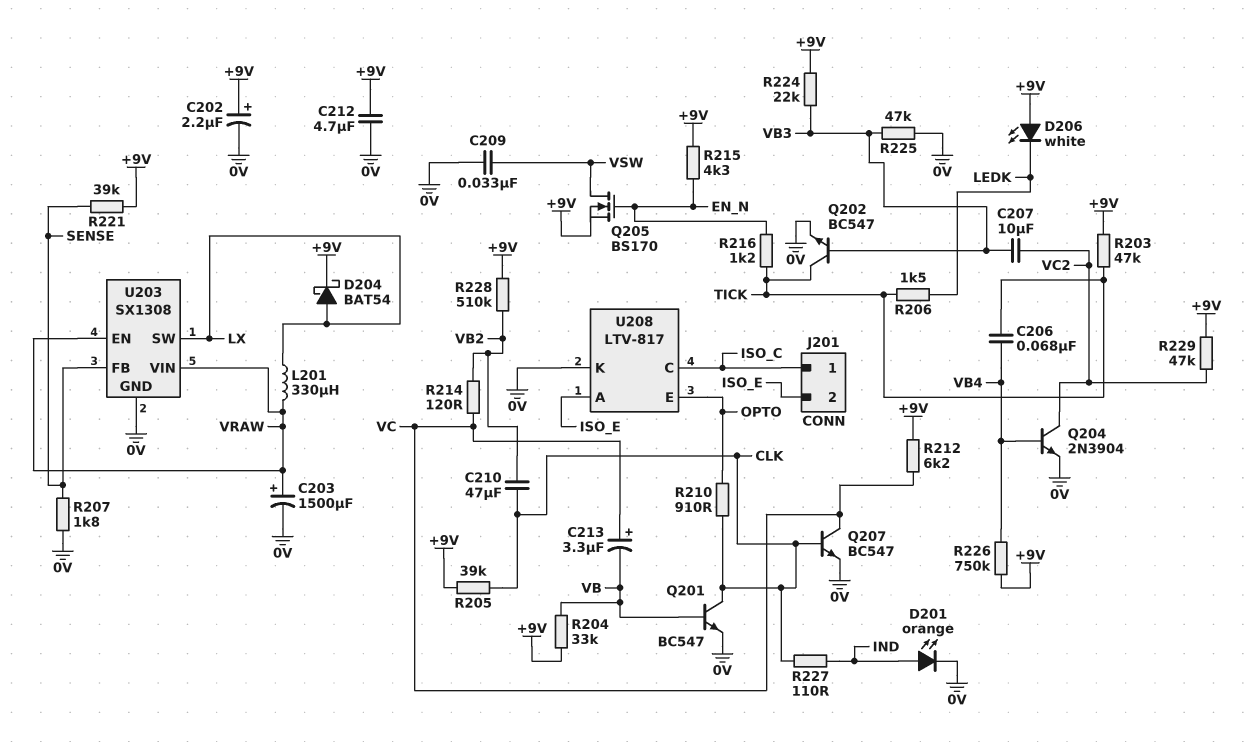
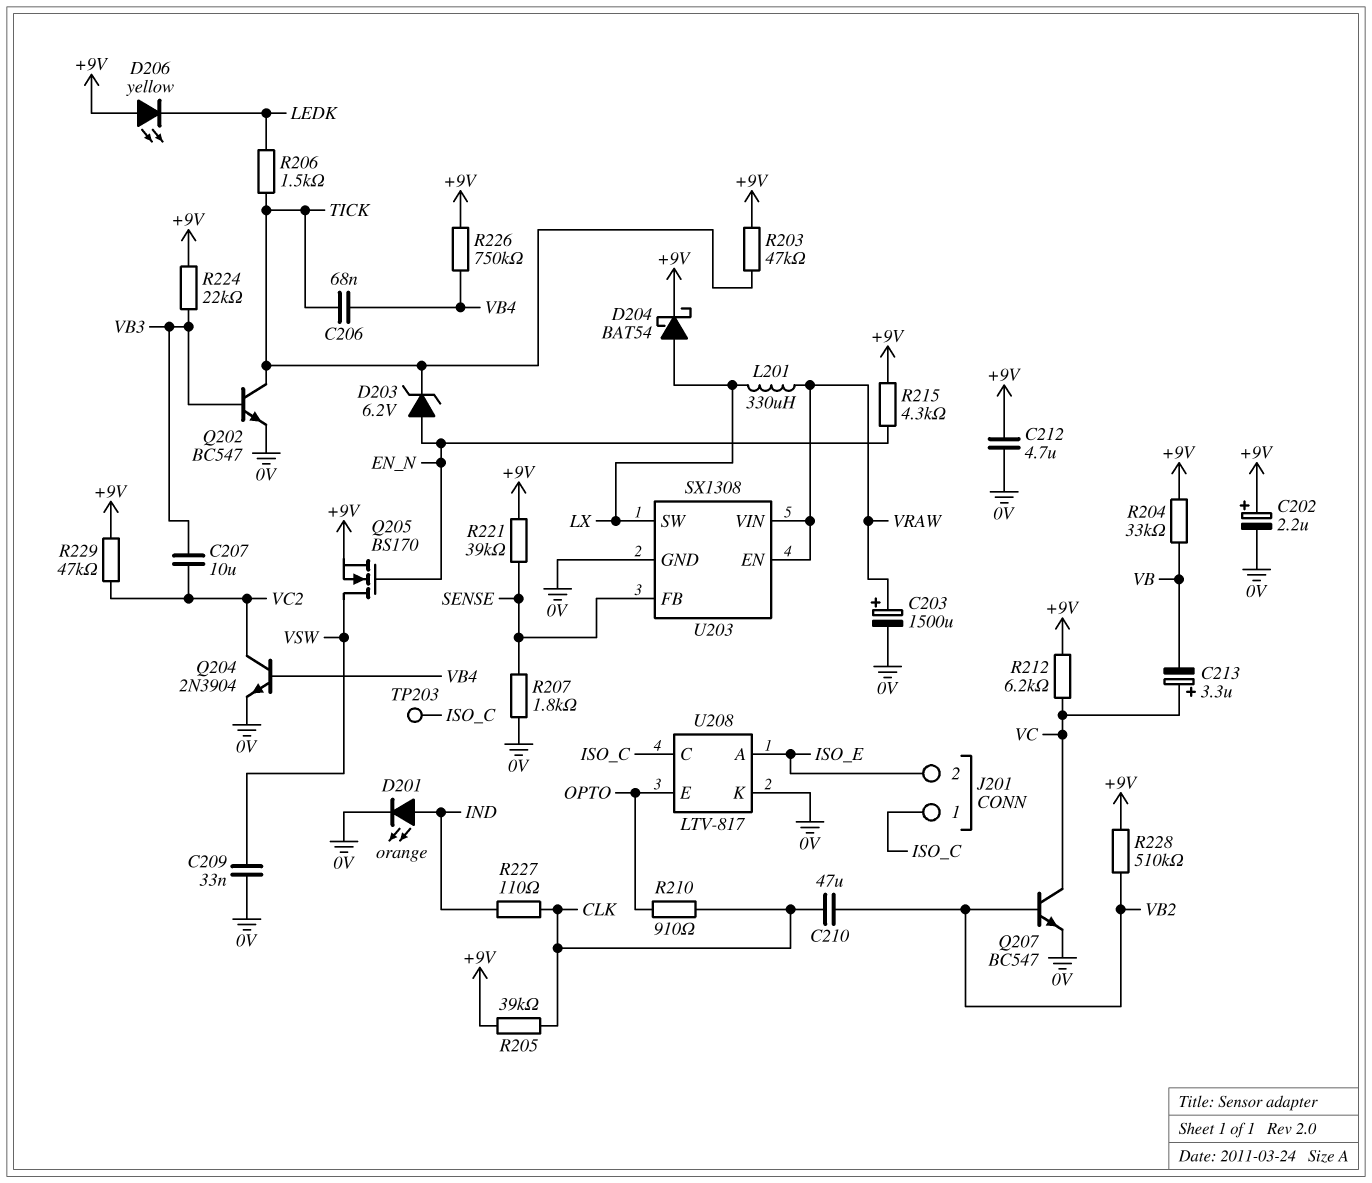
D203: none -> zener 6.2V (A EN_N, K TICK)
D206: LED white (A +9V, K LEDK) -> LED yellow (A +9V, K LEDK)
Q201: NPN BC547 (B VB, C CLK, E 0V) -> none
Q207: NPN BC547 (B CLK, C VC, E 0V) -> NPN BC547 (B VB2, C VC, E 0V)
R214: 120 (VB2, VC) -> none
R216: 1.2k (EN_N, TICK) -> none
R225: 47k (0V, VB3) -> none
TP203: none -> test point (ISO_C)

